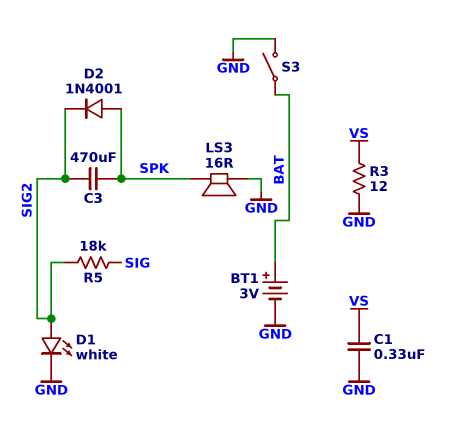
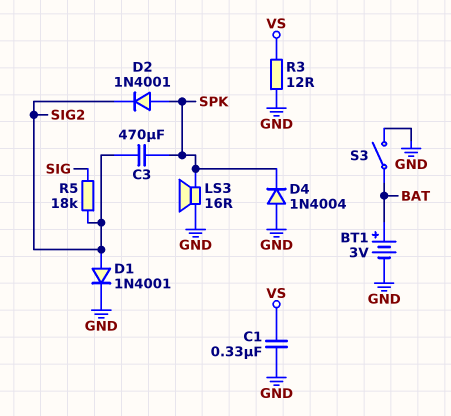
D1: LED white (A SIG2, K GND) -> diode 1N4001 (A SIG2, K GND)
D4: none -> diode 1N4004 (A GND, K SPK)

